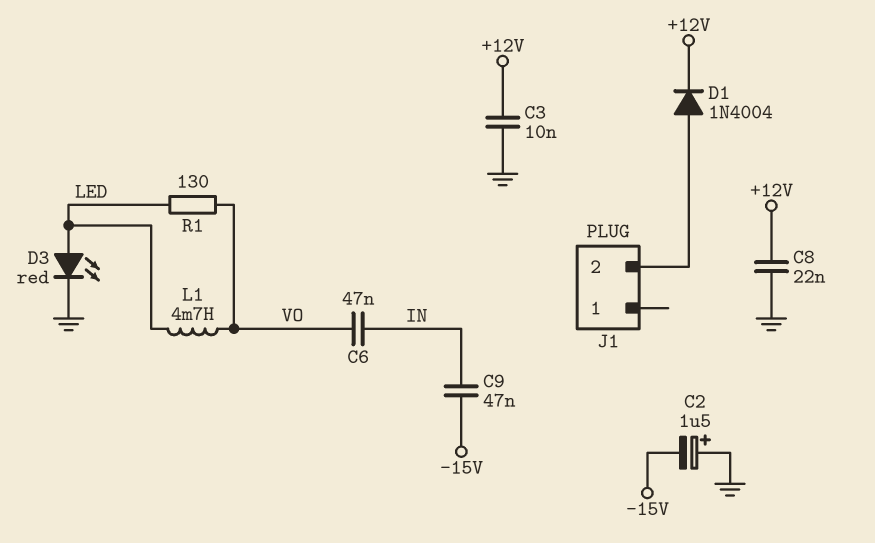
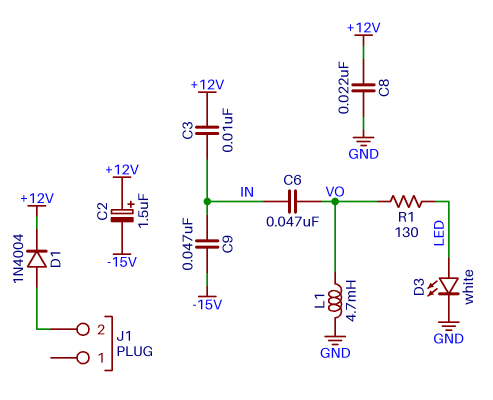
C2: 1.5uF (plus GND, minus -15V) -> 1.5uF (plus +12V, minus -15V)
C3: 10nF (+12V, GND) -> 10nF (+12V, IN)
D3: LED red (A LED, K GND) -> LED white (A LED, K GND)
L1: 4.7mH (LED, VO) -> 4.7mH (GND, VO)

